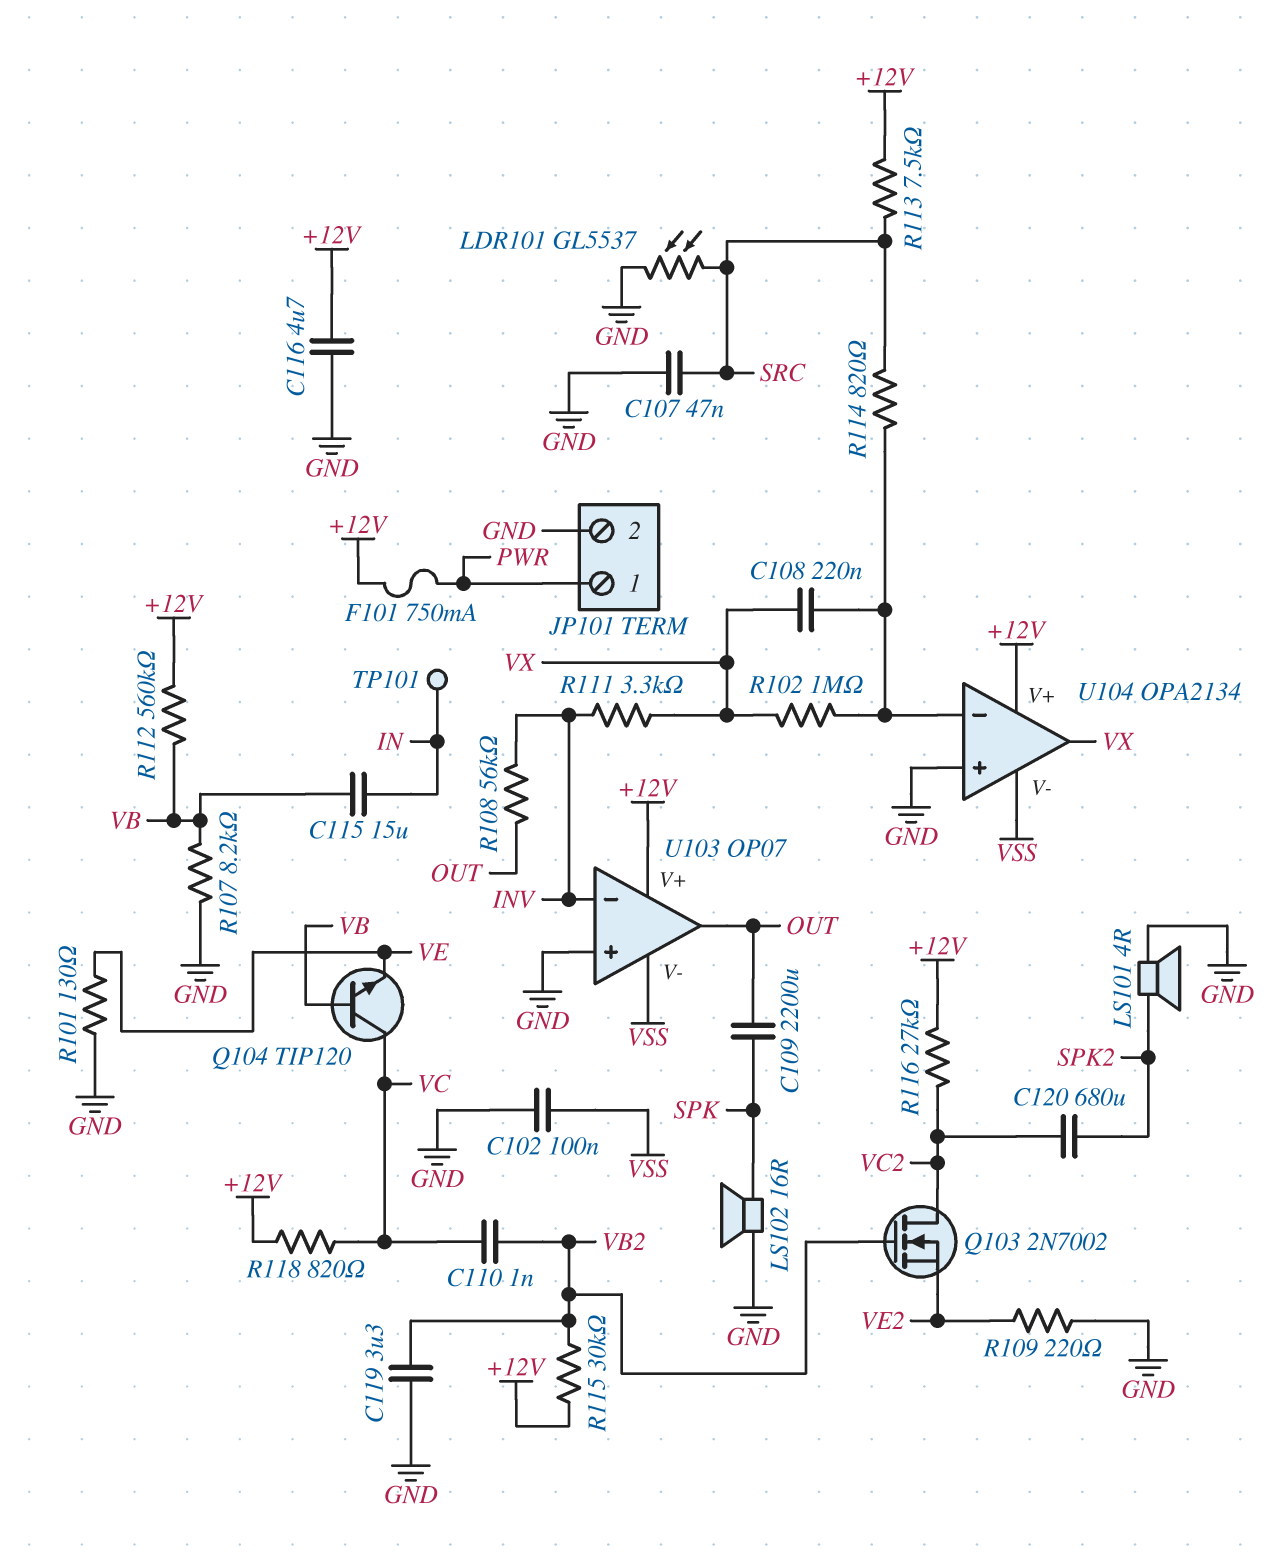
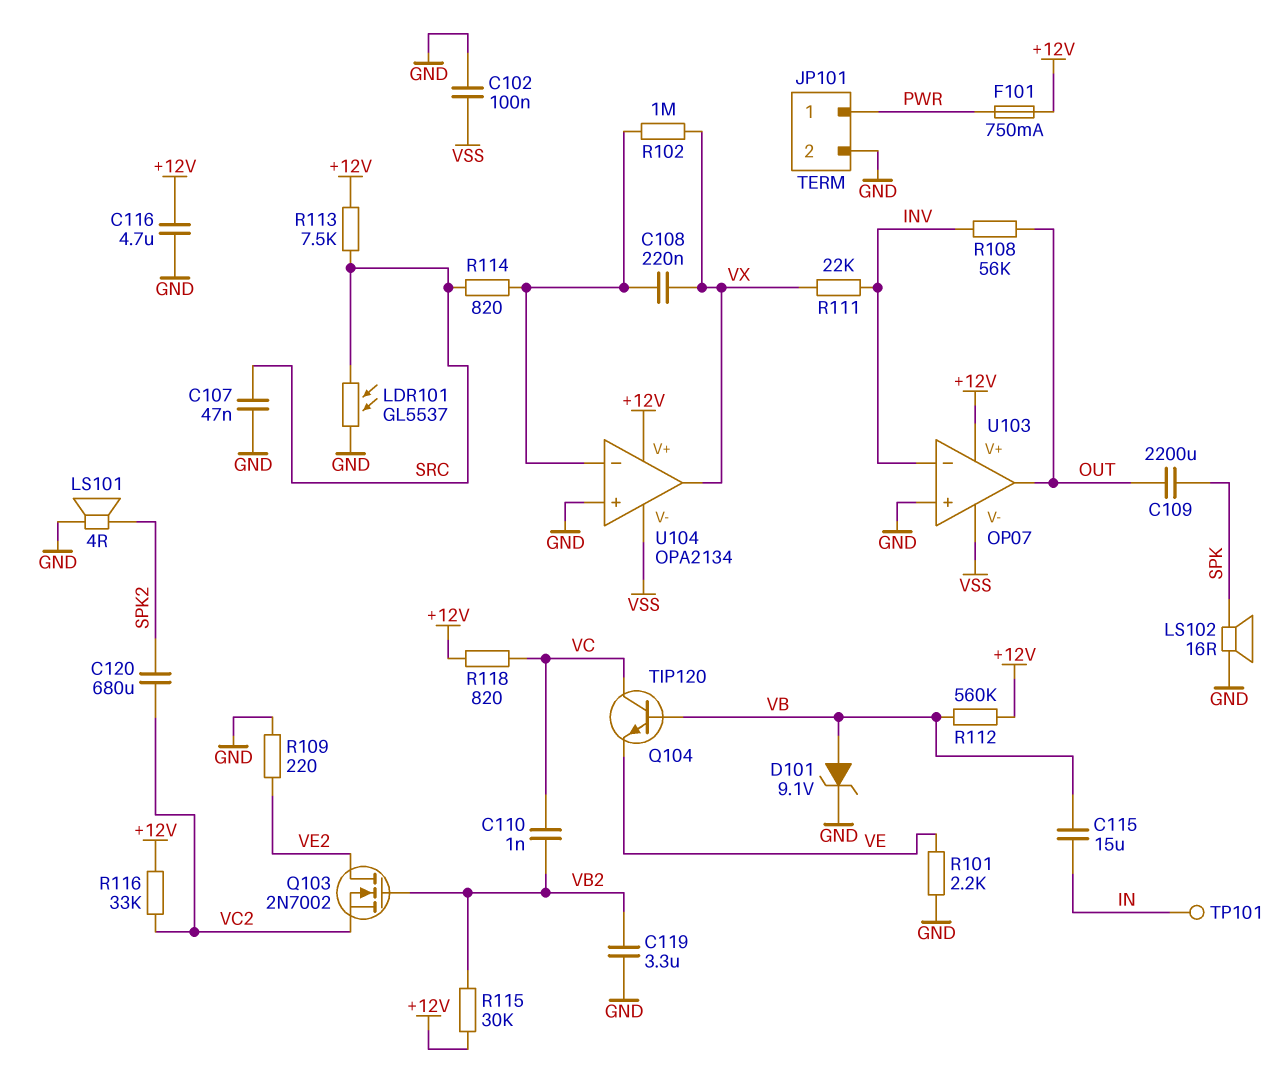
D101: none -> zener 9.1V (A VB, K GND)
Q103: NMOS 2N7002 (G VB2, D VC2, S VE2) -> NMOS 2N7002 (G VB2, D VE2, S VC2)
R101: 130 (GND, VE) -> 2.2k (GND, VE)
R107: 8.2k (GND, VB) -> none
R111: 3.3k (INV, VX) -> 22k (INV, VX)
R116: 27k (+12V, VC2) -> 33k (+12V, VC2)

